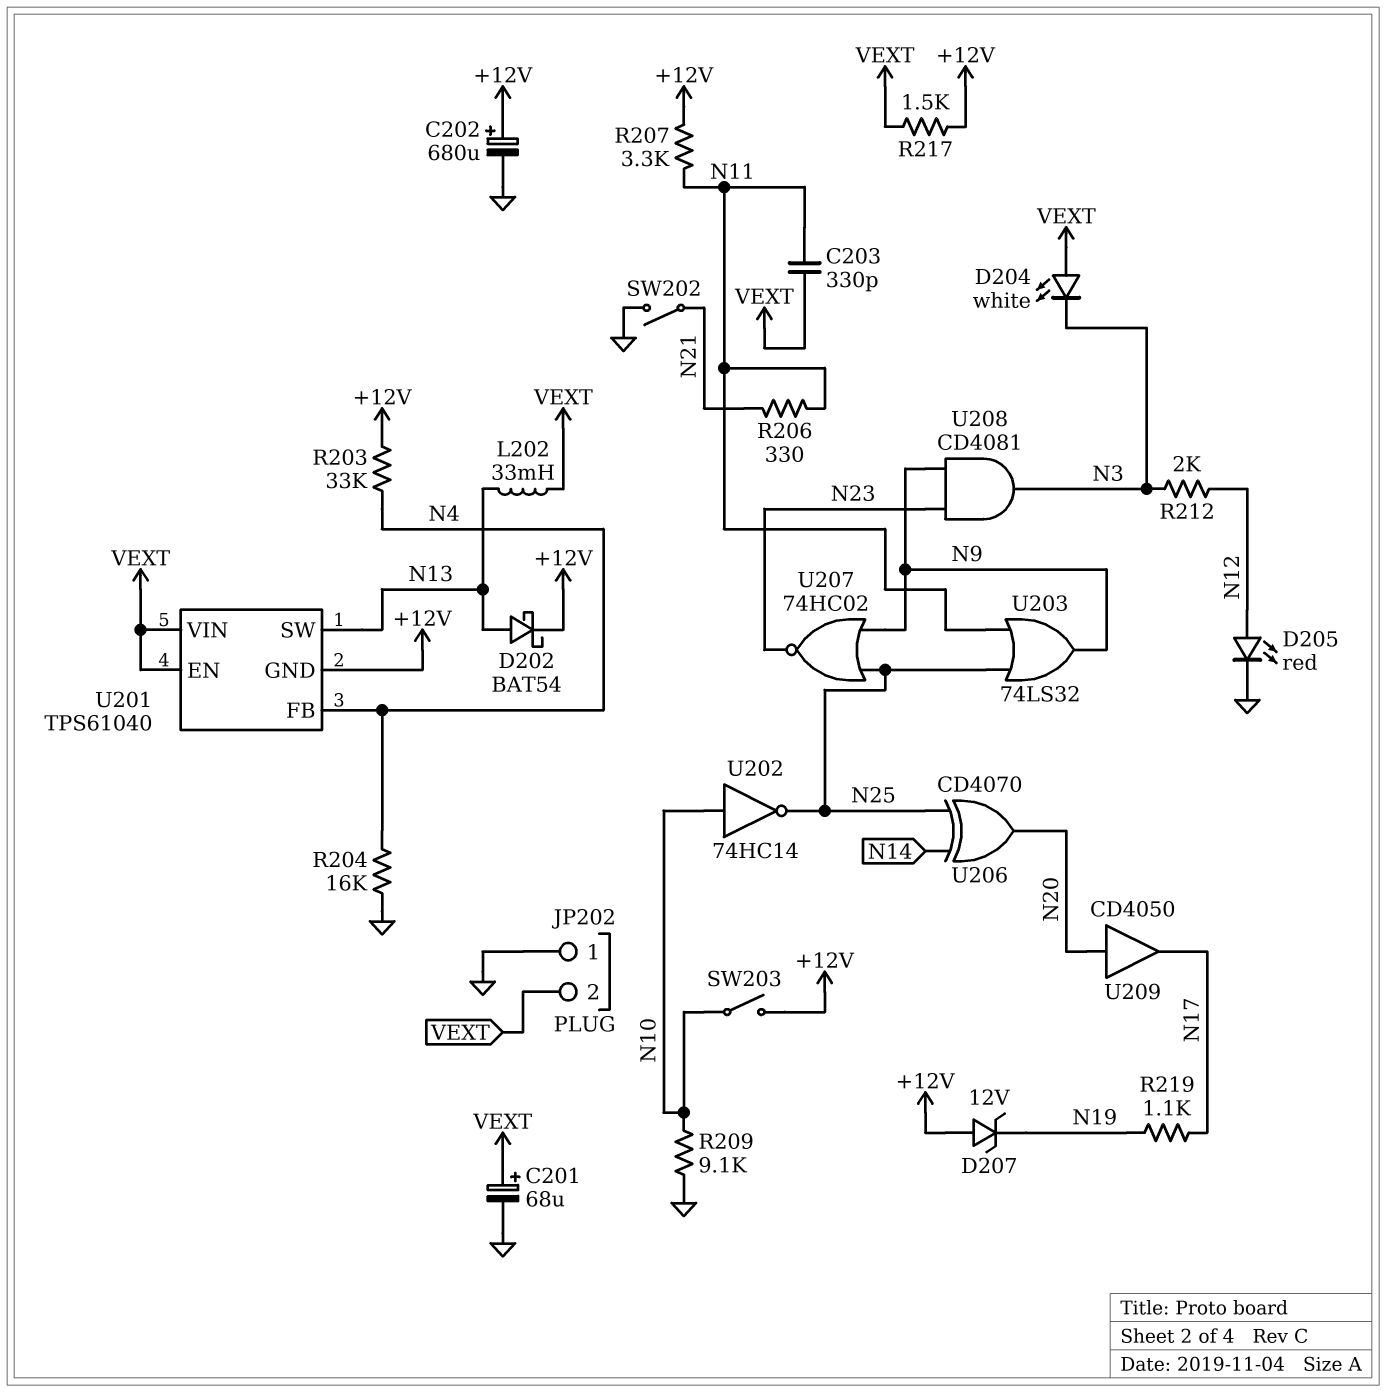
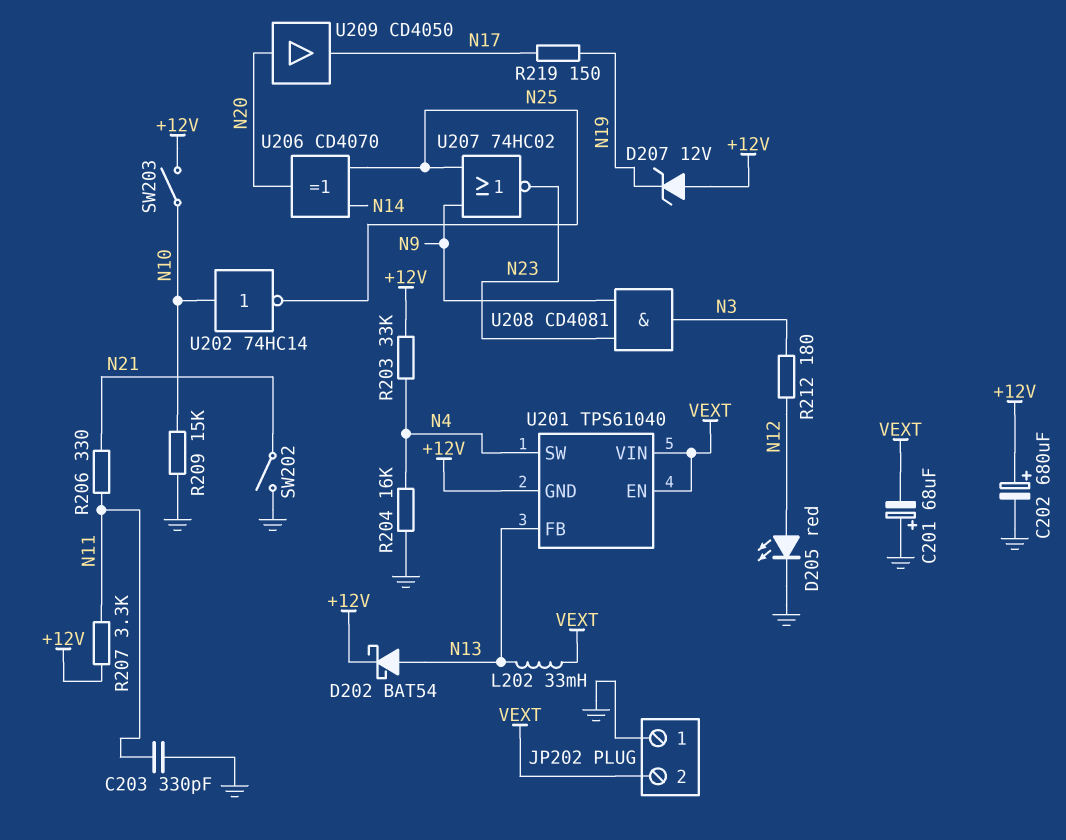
C201: 68uF (plus VEXT, minus GND) -> 68uF (plus GND, minus VEXT)
C203: 330pF (N11, VEXT) -> 330pF (GND, N11)
D204: LED white (A VEXT, K N3) -> none
R209: 9.1k (GND, N10) -> 15k (GND, N10)
R212: 2k (N3, N12) -> 180 (N3, N12)
R217: 1.5k (+12V, VEXT) -> none
R219: 1.1k (N17, N19) -> 150 (N17, N19)
U201 pin FB: N4 -> N13
U201 pin SW: N13 -> N4
U203: OR 74LS32 (in N11, in N25, out N9) -> none

